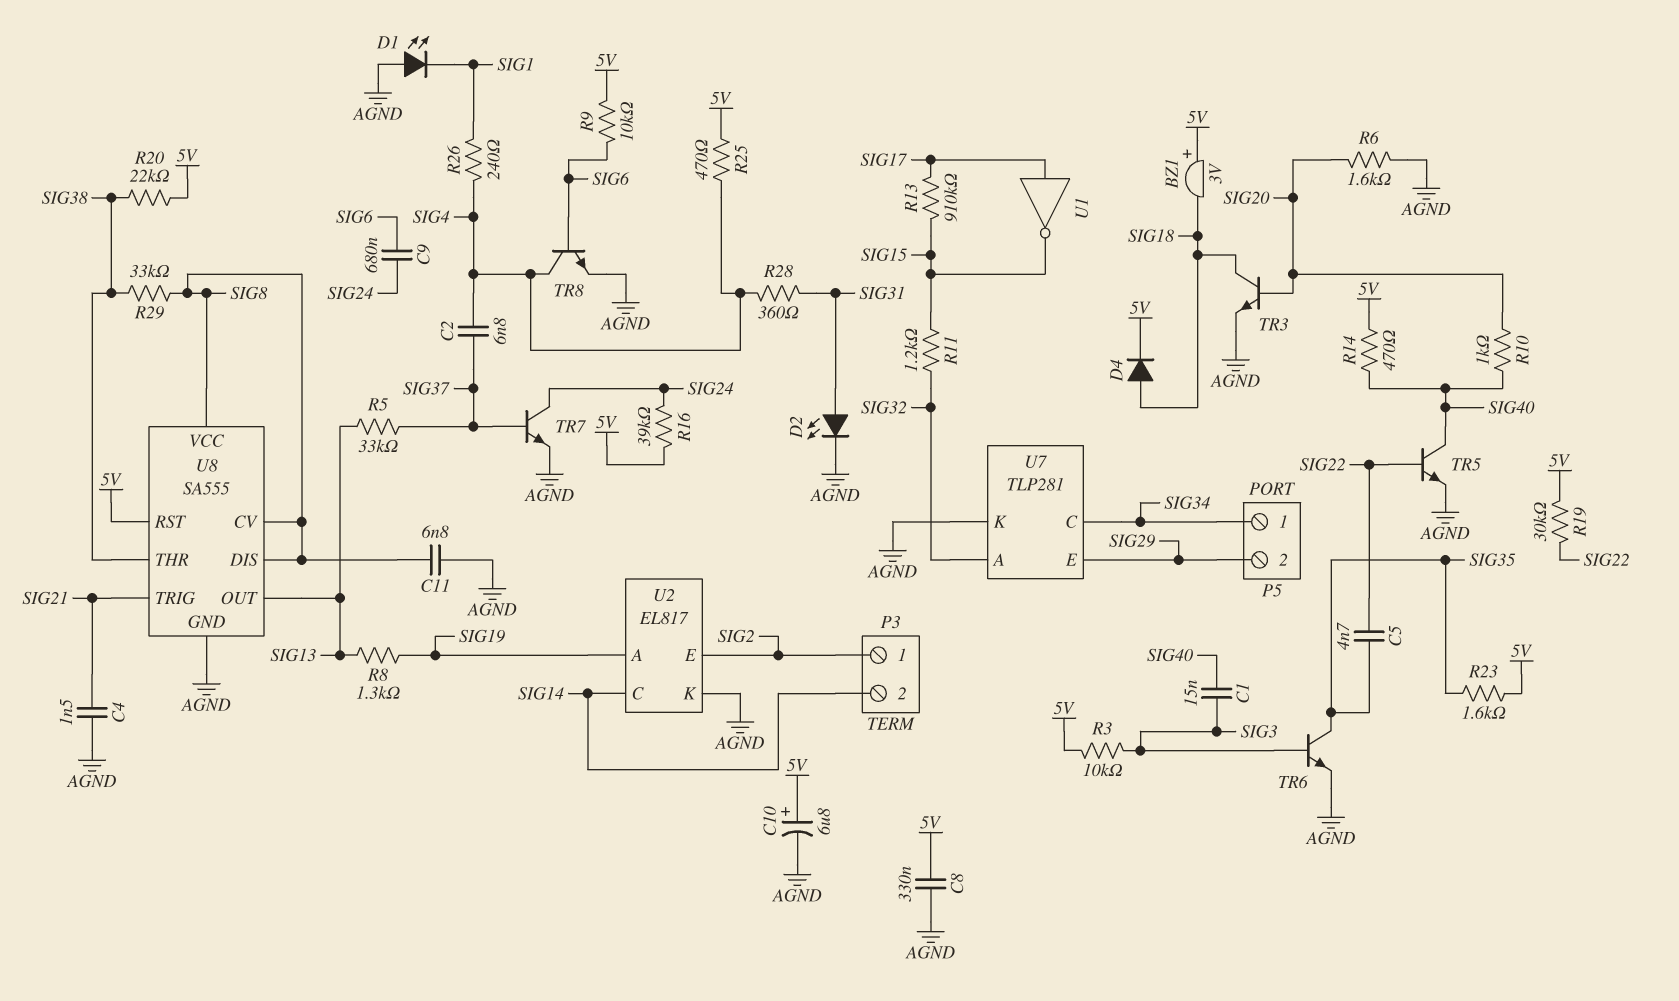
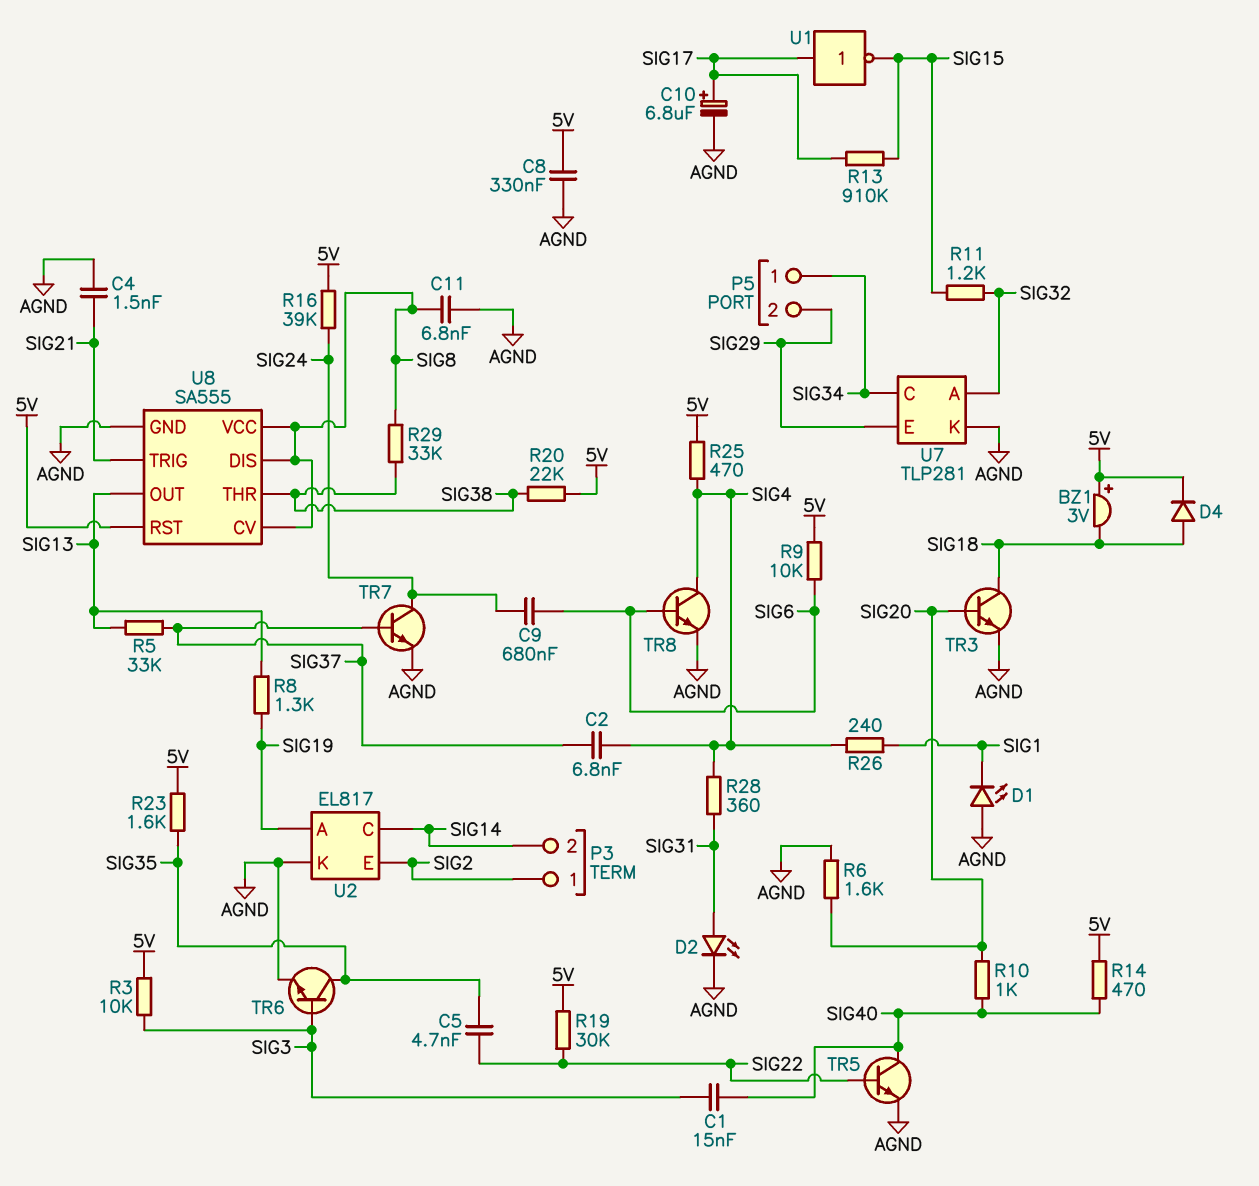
C10: 6.8uF (plus 5V, minus AGND) -> 6.8uF (plus SIG17, minus AGND)

